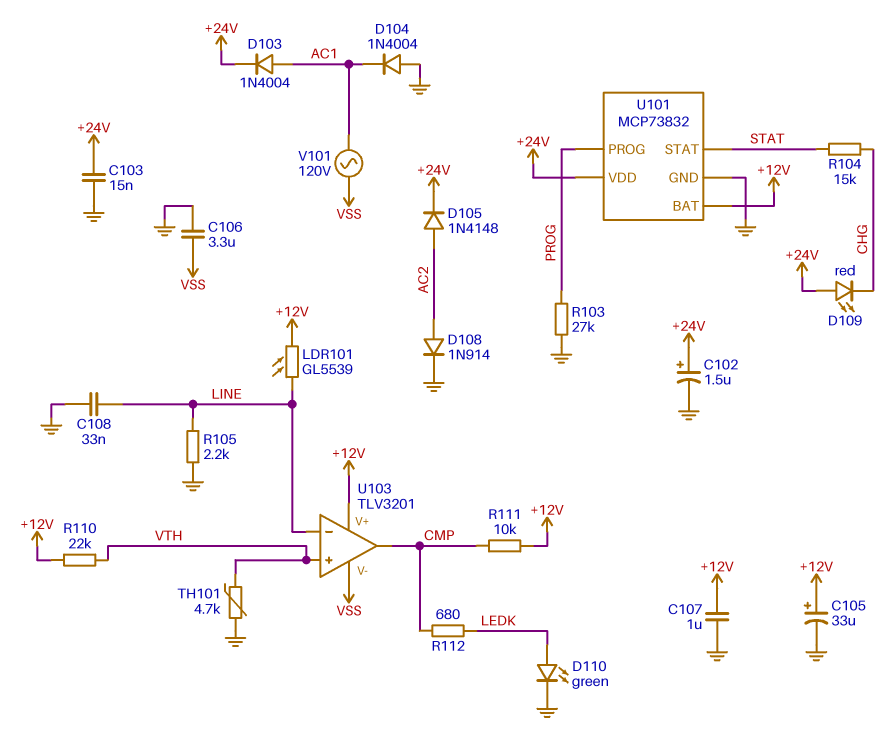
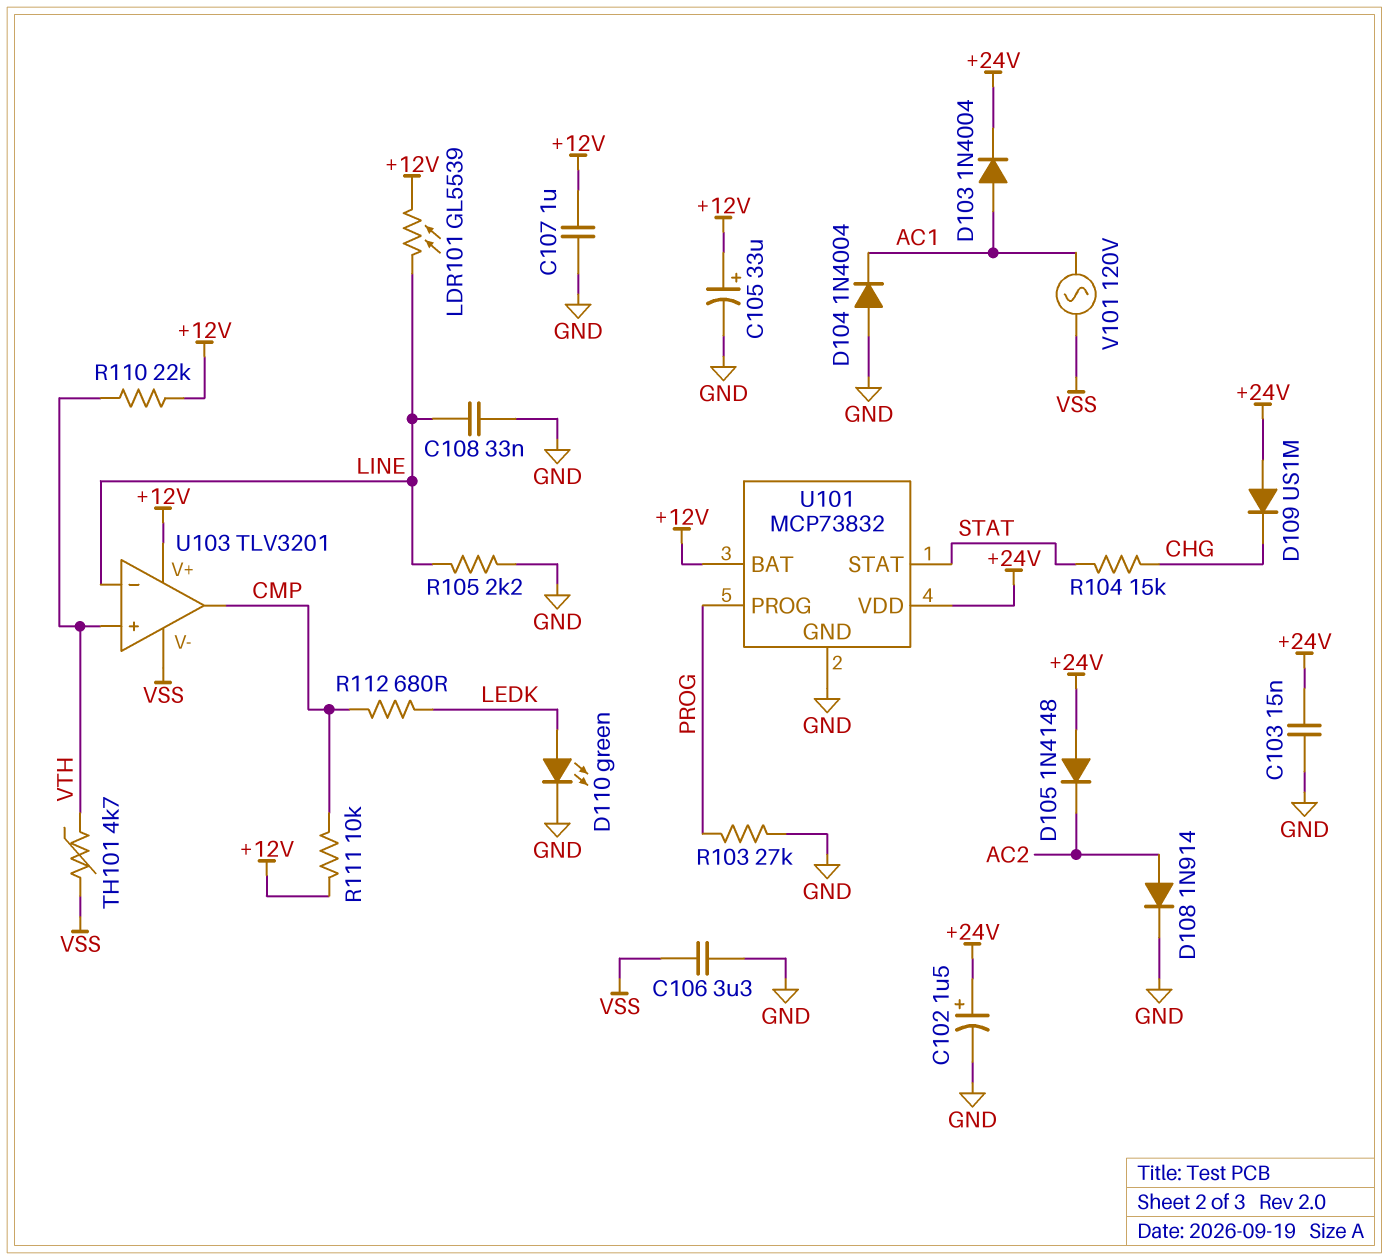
D105: diode 1N4148 (A AC2, K +24V) -> diode 1N4148 (A +24V, K AC2)
D109: LED red (A +24V, K CHG) -> diode US1M (A +24V, K CHG)
TH101: 4.7k (GND, VTH) -> 4.7k (VSS, VTH)

